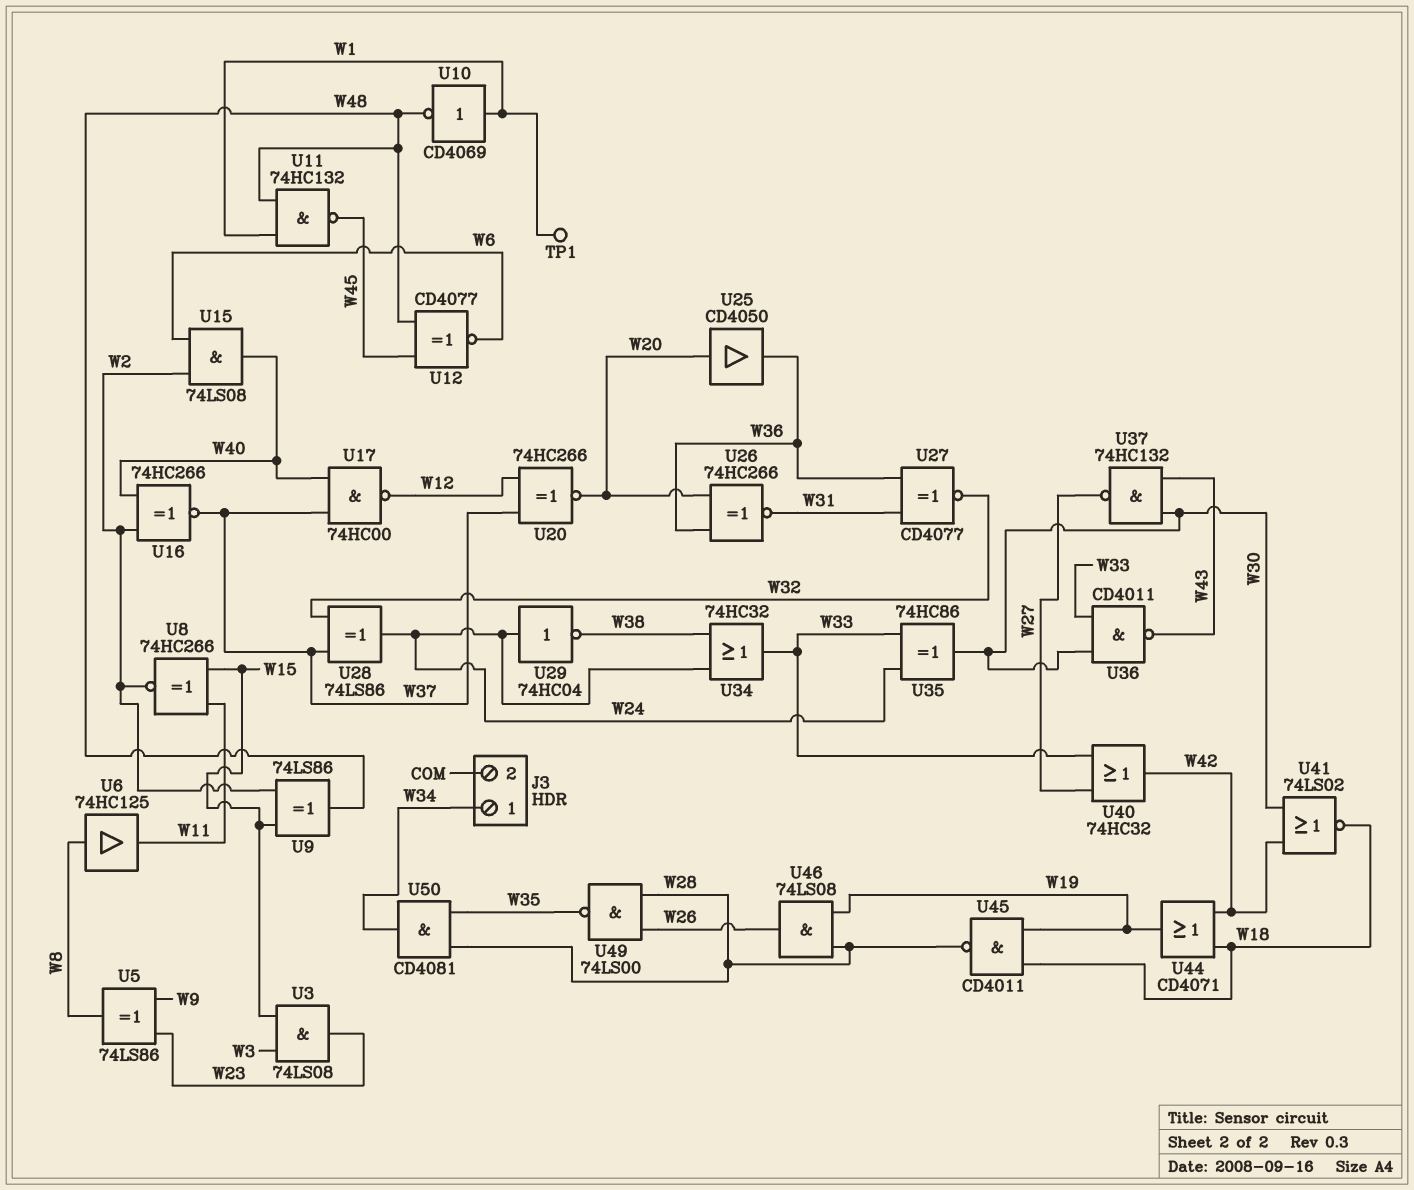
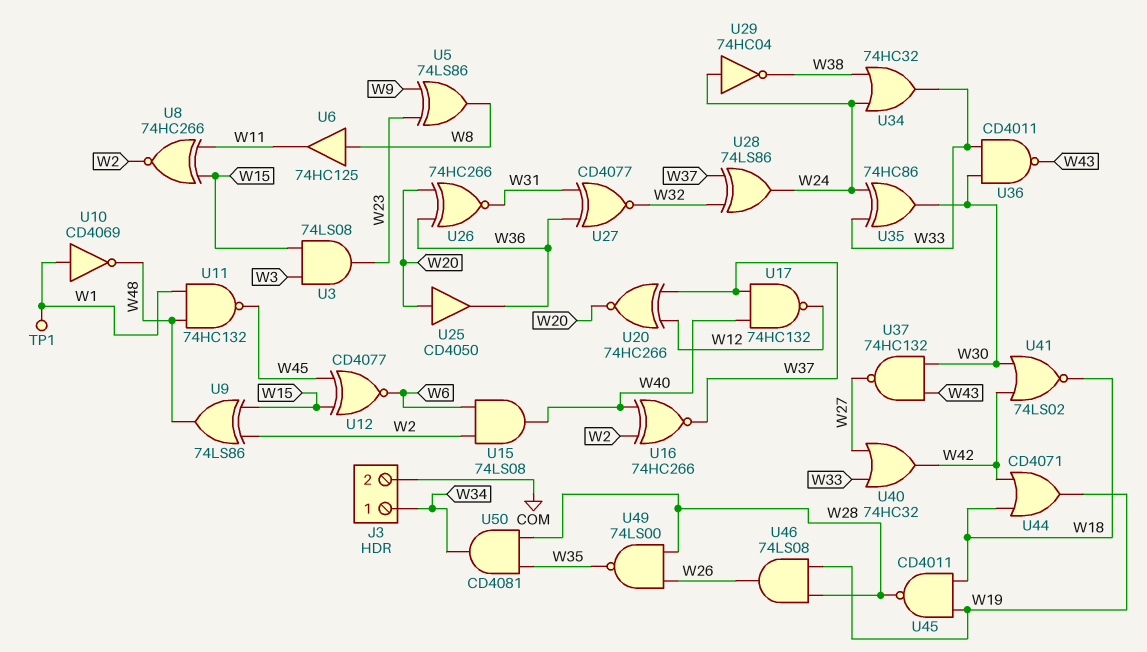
U12: XNOR CD4077 (in W45, in W48, out W6) -> XNOR CD4077 (in W15, in W45, out W6)
U17: NAND 74HC00 (in W37, in W40, out W12) -> NAND 74HC132 (in W37, in W40, out W12)

